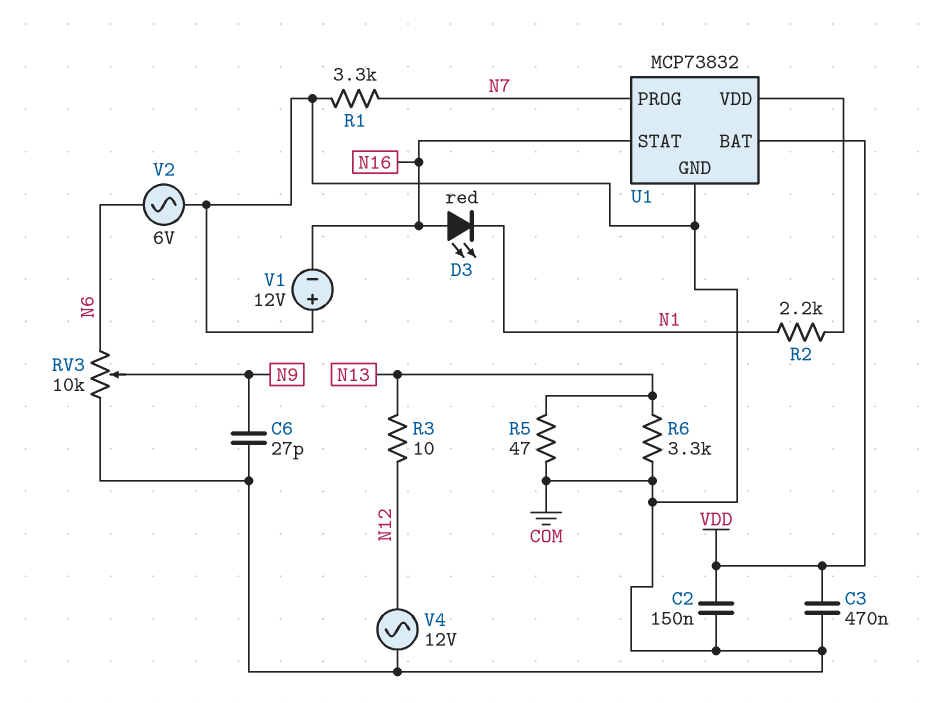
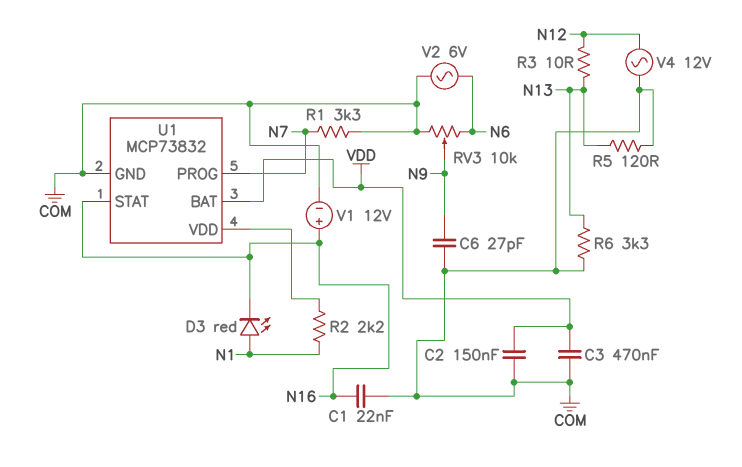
C1: none -> 22nF (COM, N16)
D3: LED red (A N16, K N1) -> LED red (A N1, K N16)
R5: 47 (COM, N13) -> 120 (COM, N13)
V1: 12V (plus COM, minus N16) -> 12V (plus N16, minus COM)

